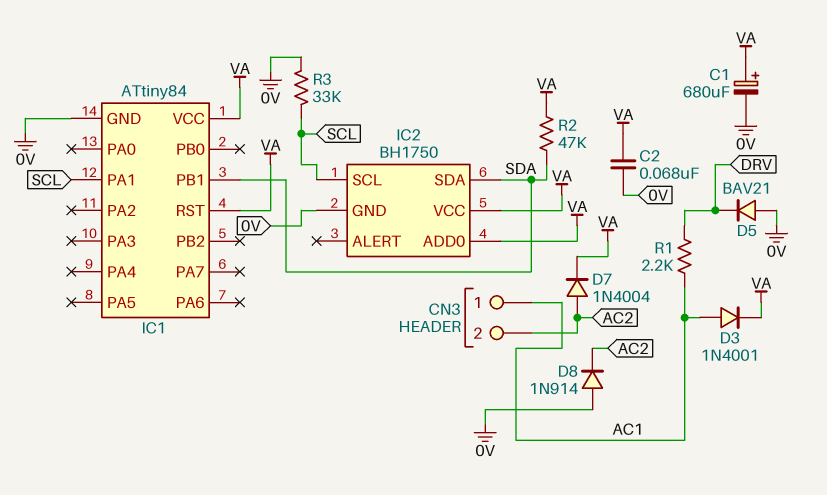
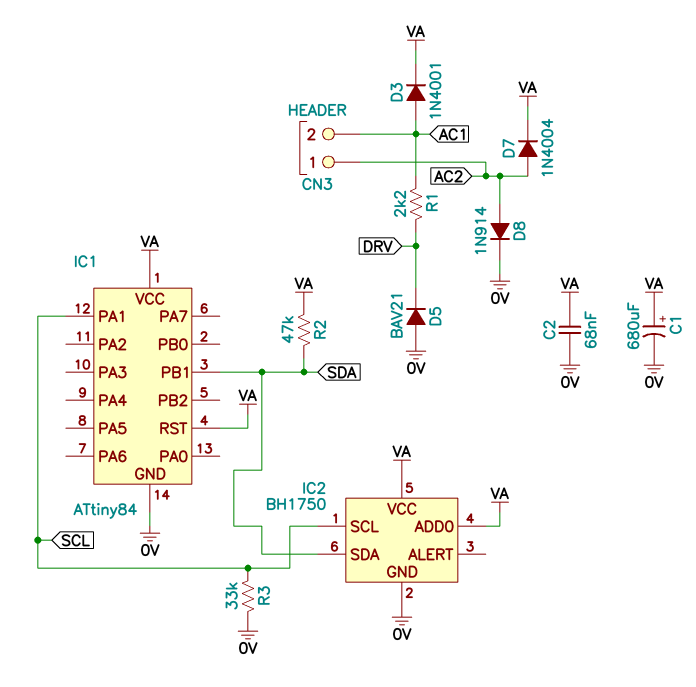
CN3 pin 1: AC1 -> AC2
CN3 pin 2: AC2 -> AC1
D8: diode 1N914 (A 0V, K AC2) -> diode 1N914 (A AC2, K 0V)

